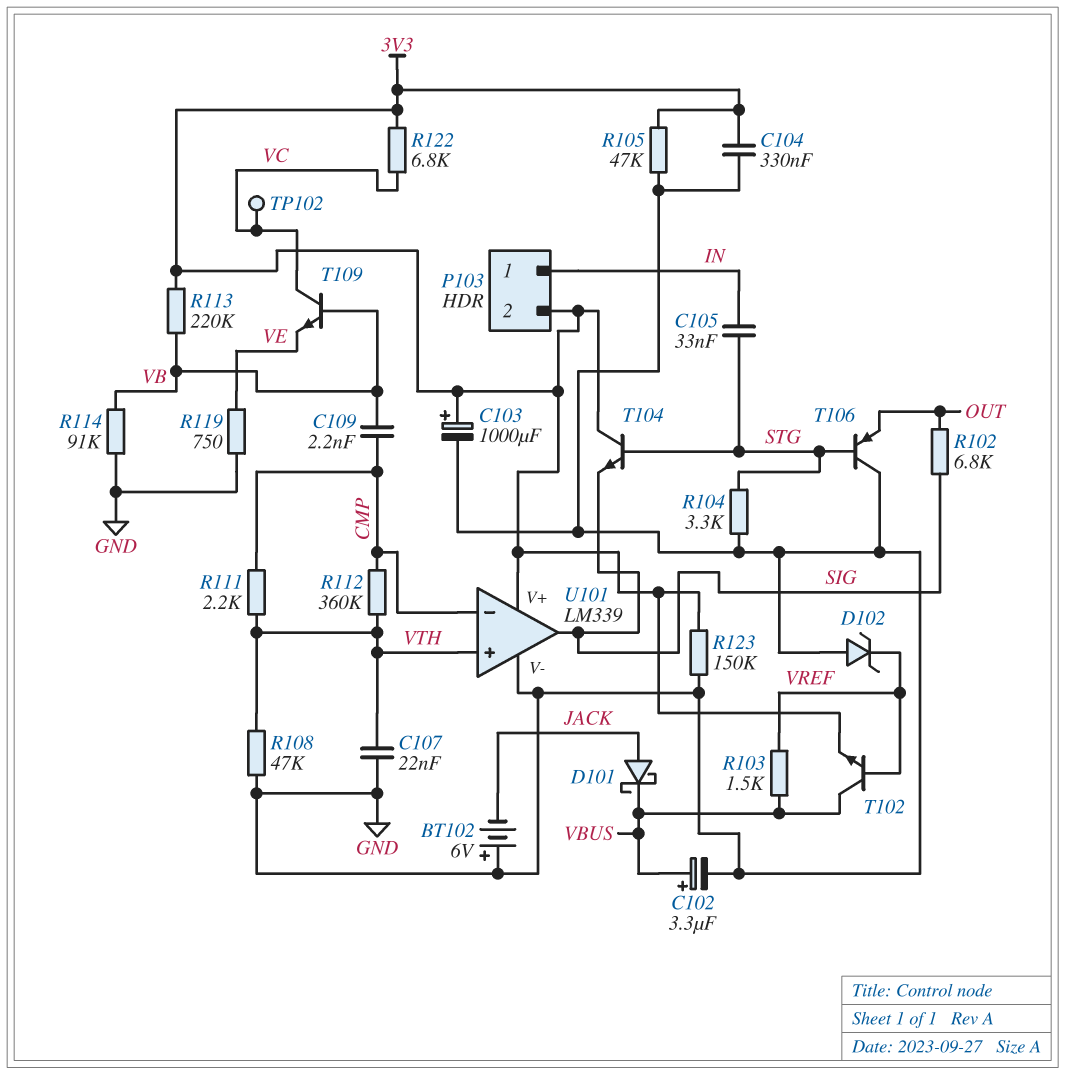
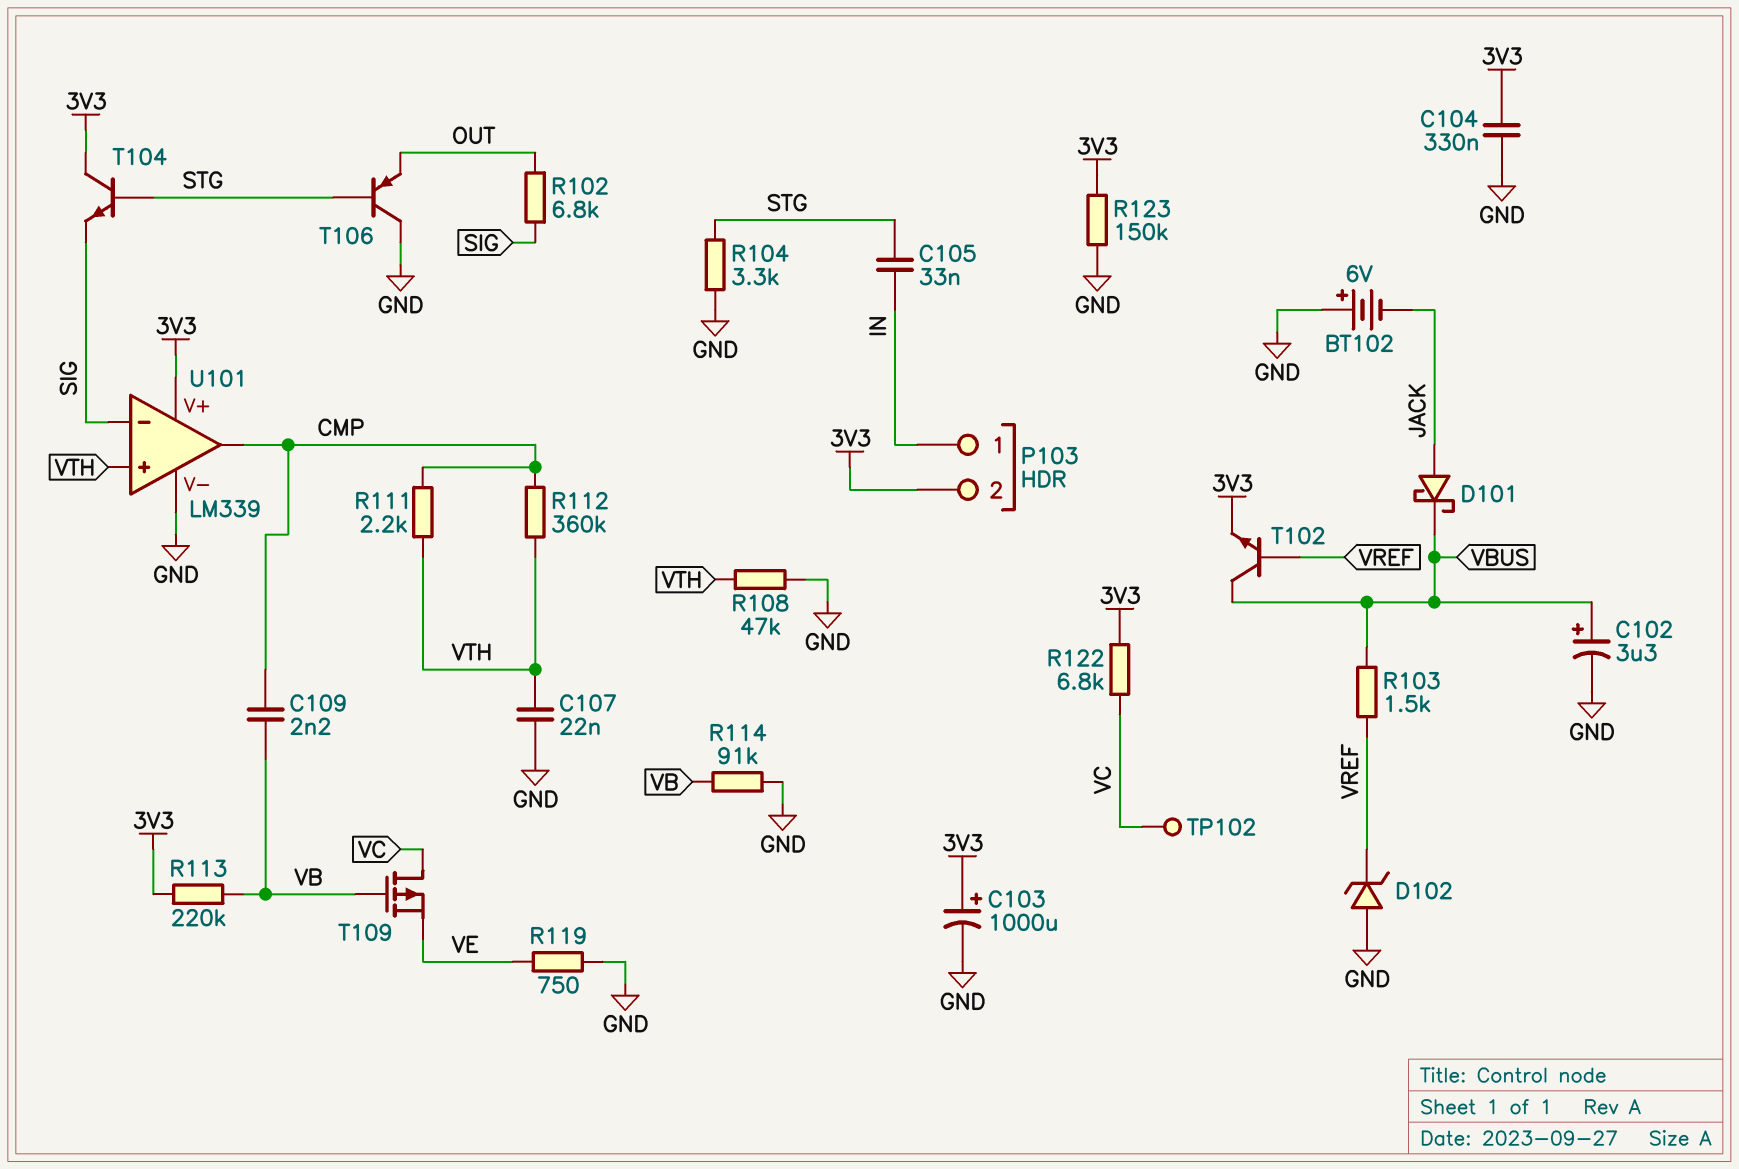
R105: 47k (3V3, GND) -> none
T109: NPN (B VB, C VC, E VE) -> PMOS (G VB, D VC, S VE)
U101 pin in-: CMP -> SIG
U101 pin out: SIG -> CMP

